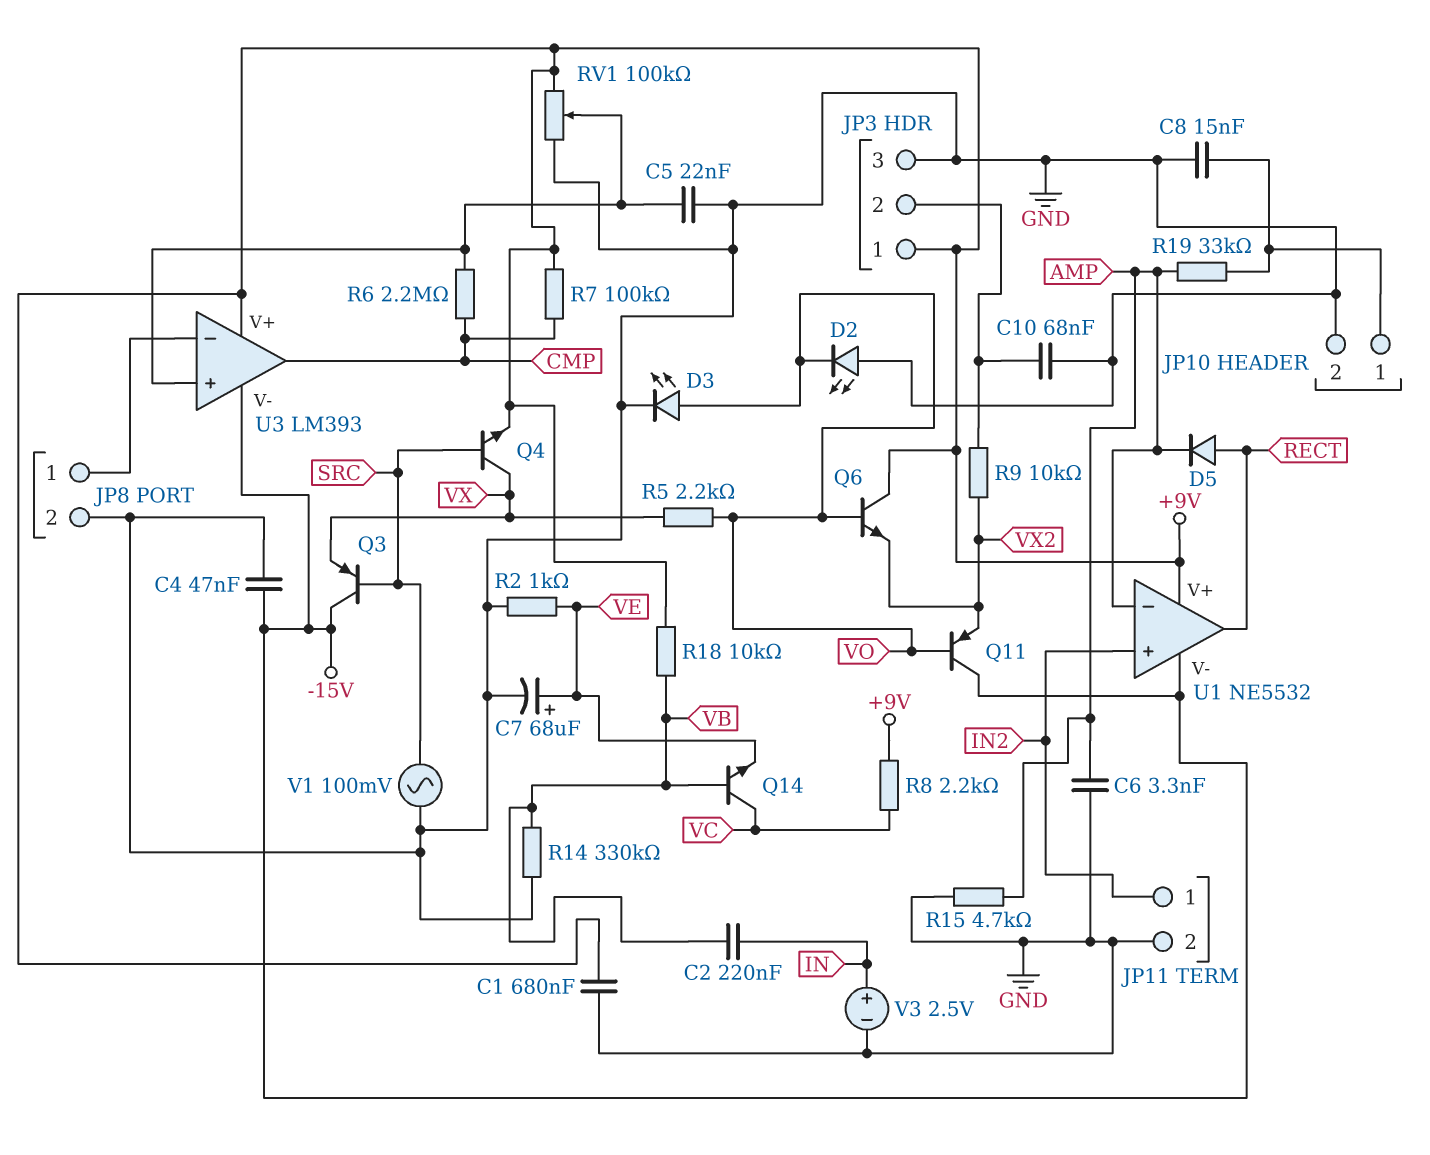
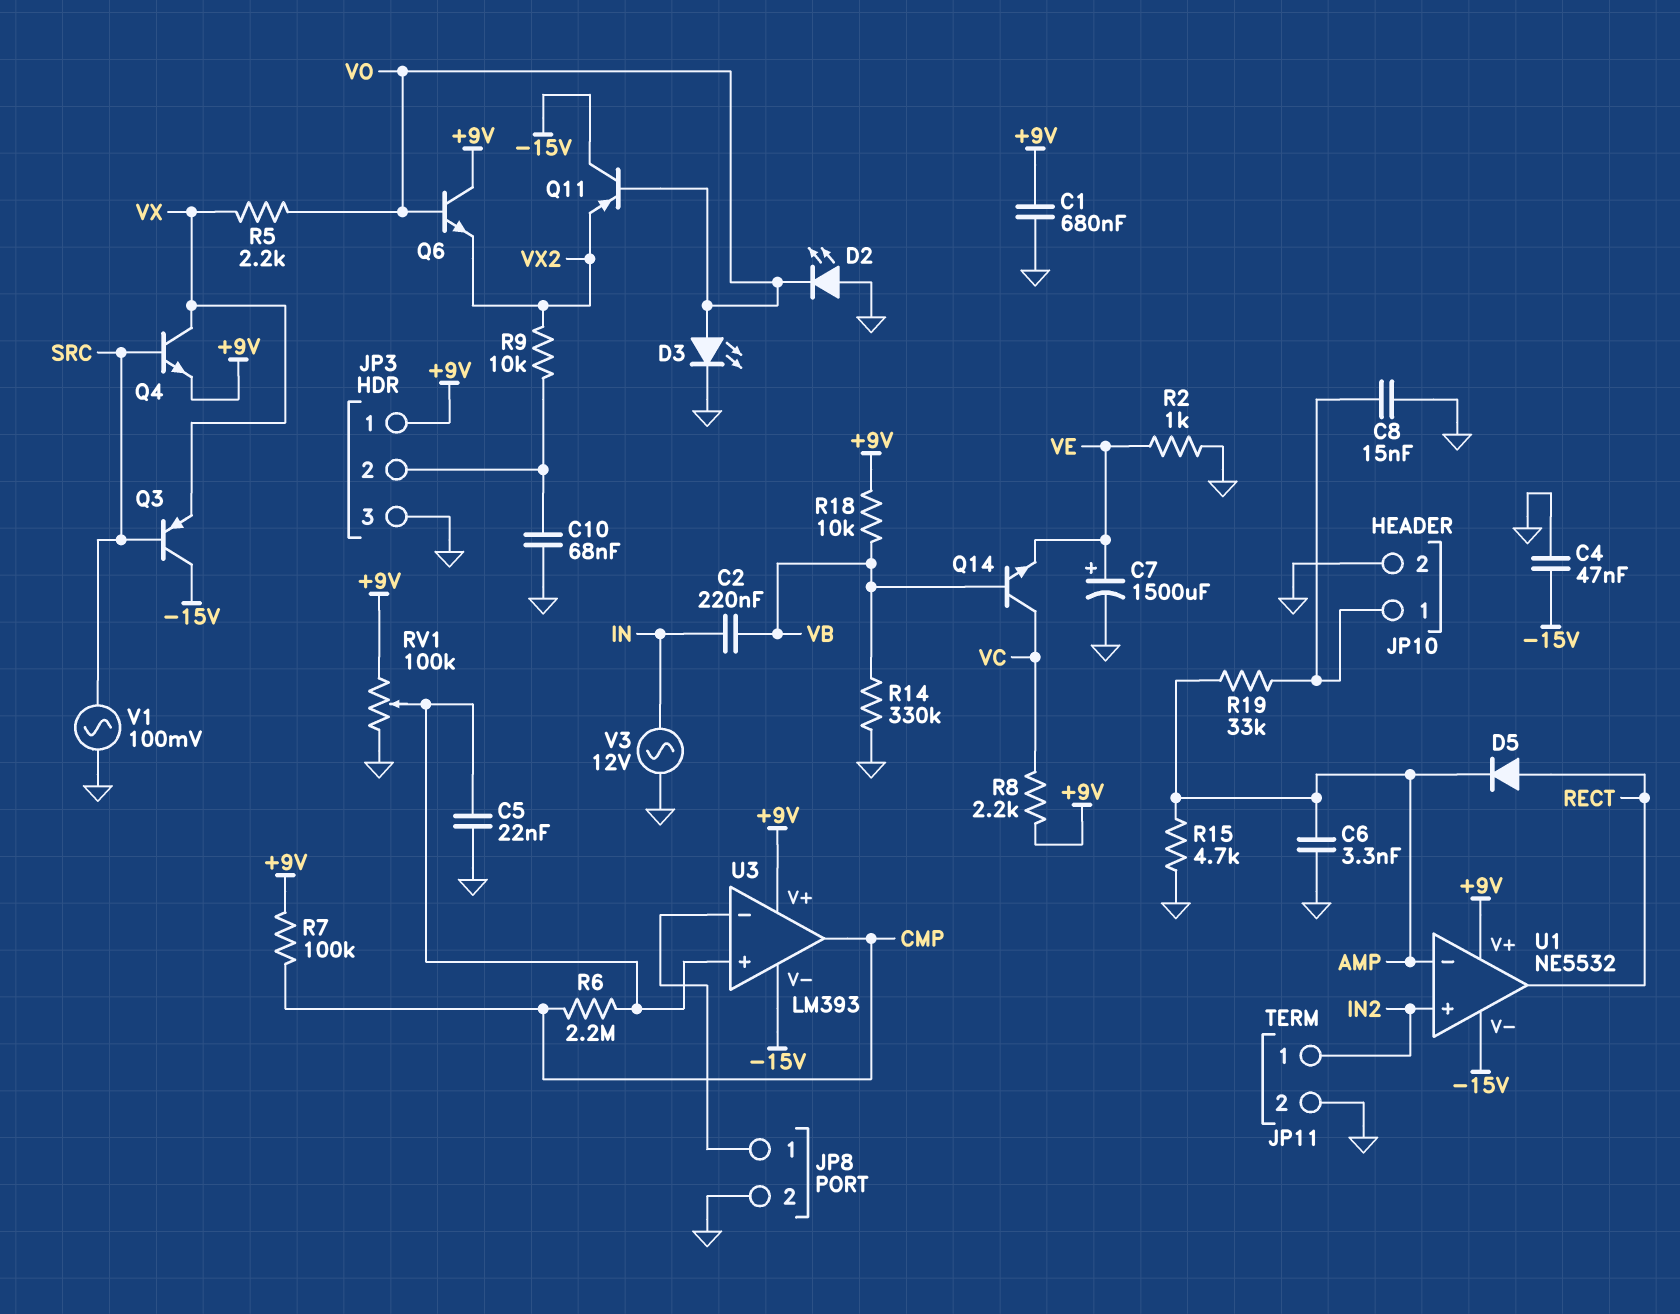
C7: 68uF (plus VE, minus GND) -> 1500uF (plus VE, minus GND)
V3: 2.5V (plus IN, minus GND) -> AC 12V (GND, IN)

